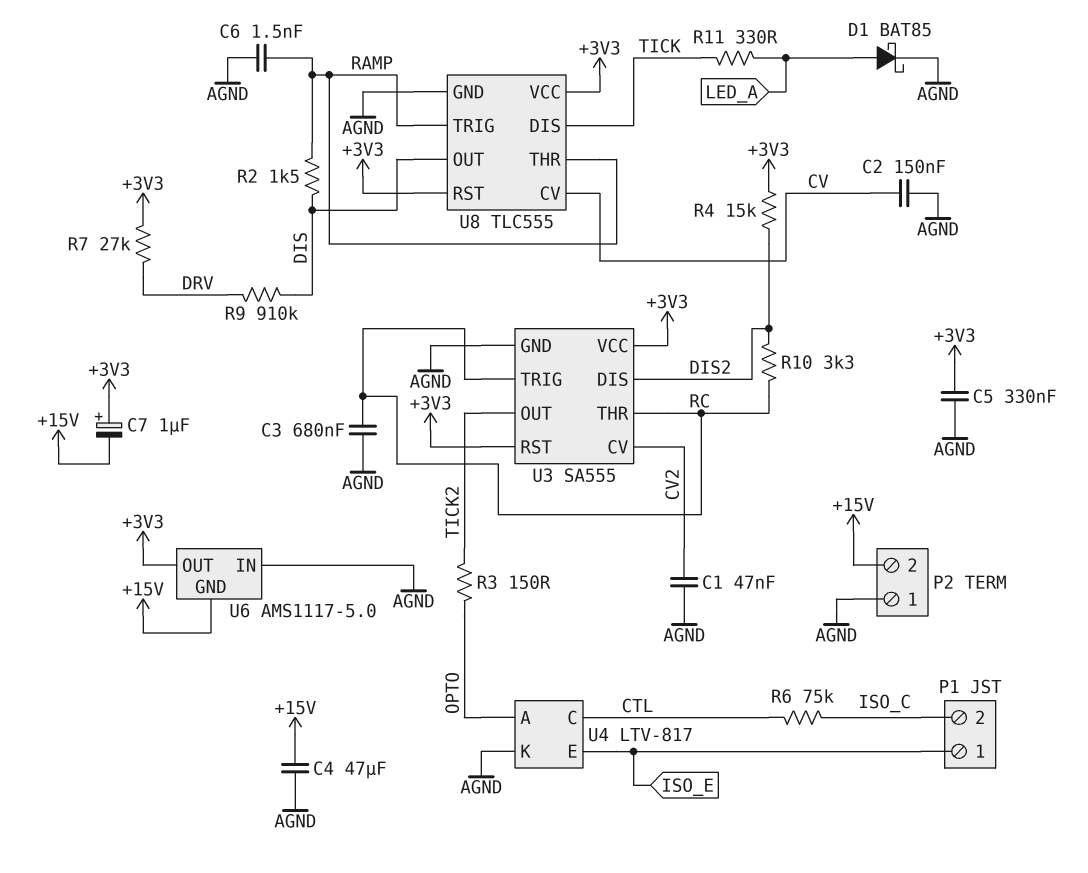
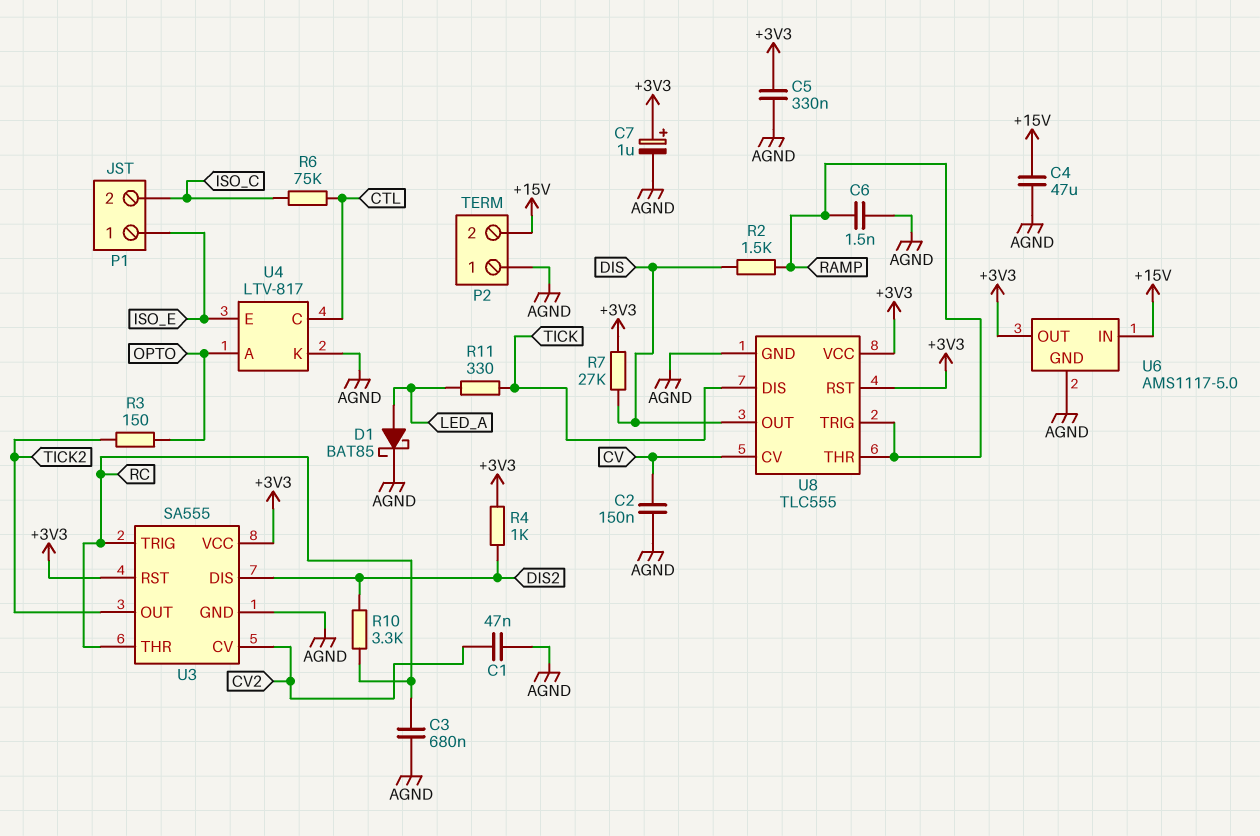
C7: 1uF (plus +3V3, minus +15V) -> 1uF (plus +3V3, minus AGND)
R4: 15k (+3V3, DIS2) -> 1k (+3V3, DIS2)
R7: 27k (+3V3, DRV) -> 27k (+3V3, DIS)
R9: 910k (DIS, DRV) -> none
U6 pin GND: +15V -> AGND
U6 pin IN: AGND -> +15V

